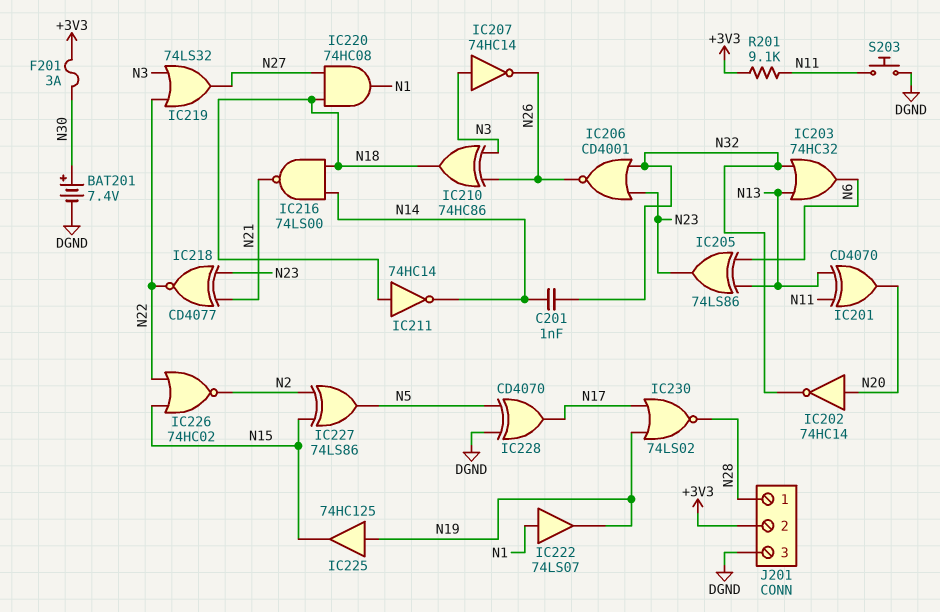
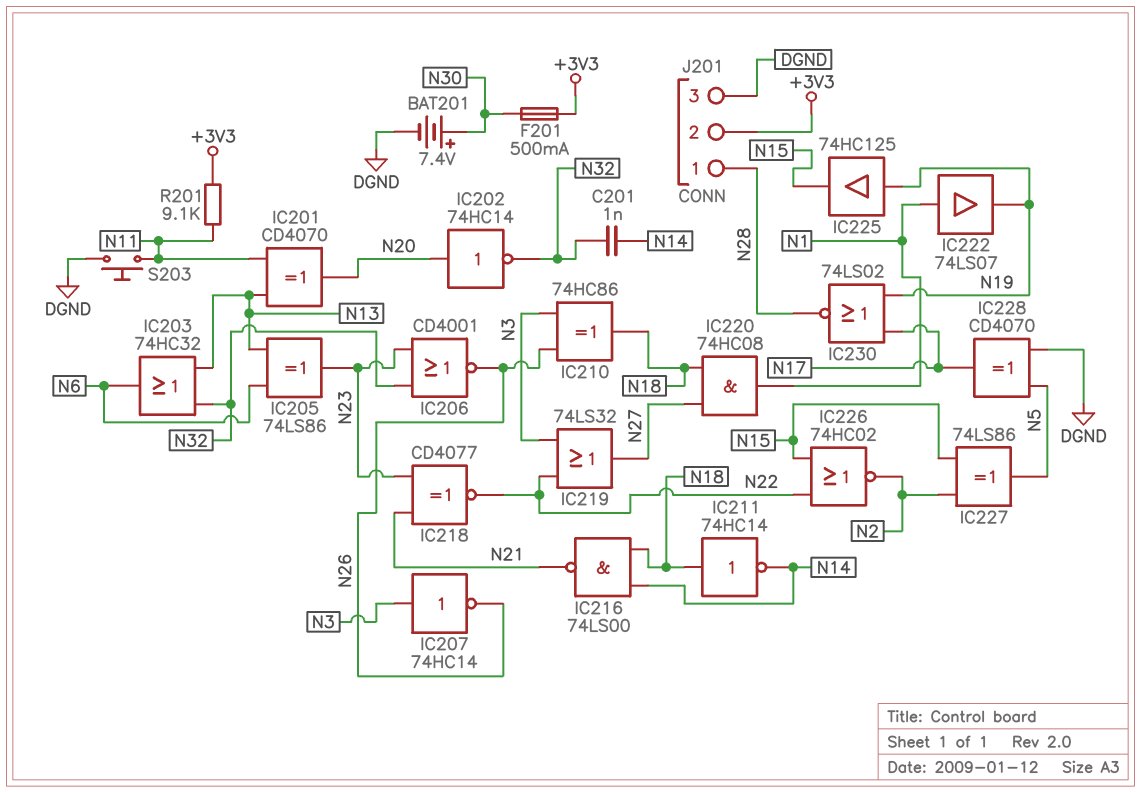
F201: 3A (+3V3, N30) -> 500mA (+3V3, N30)

